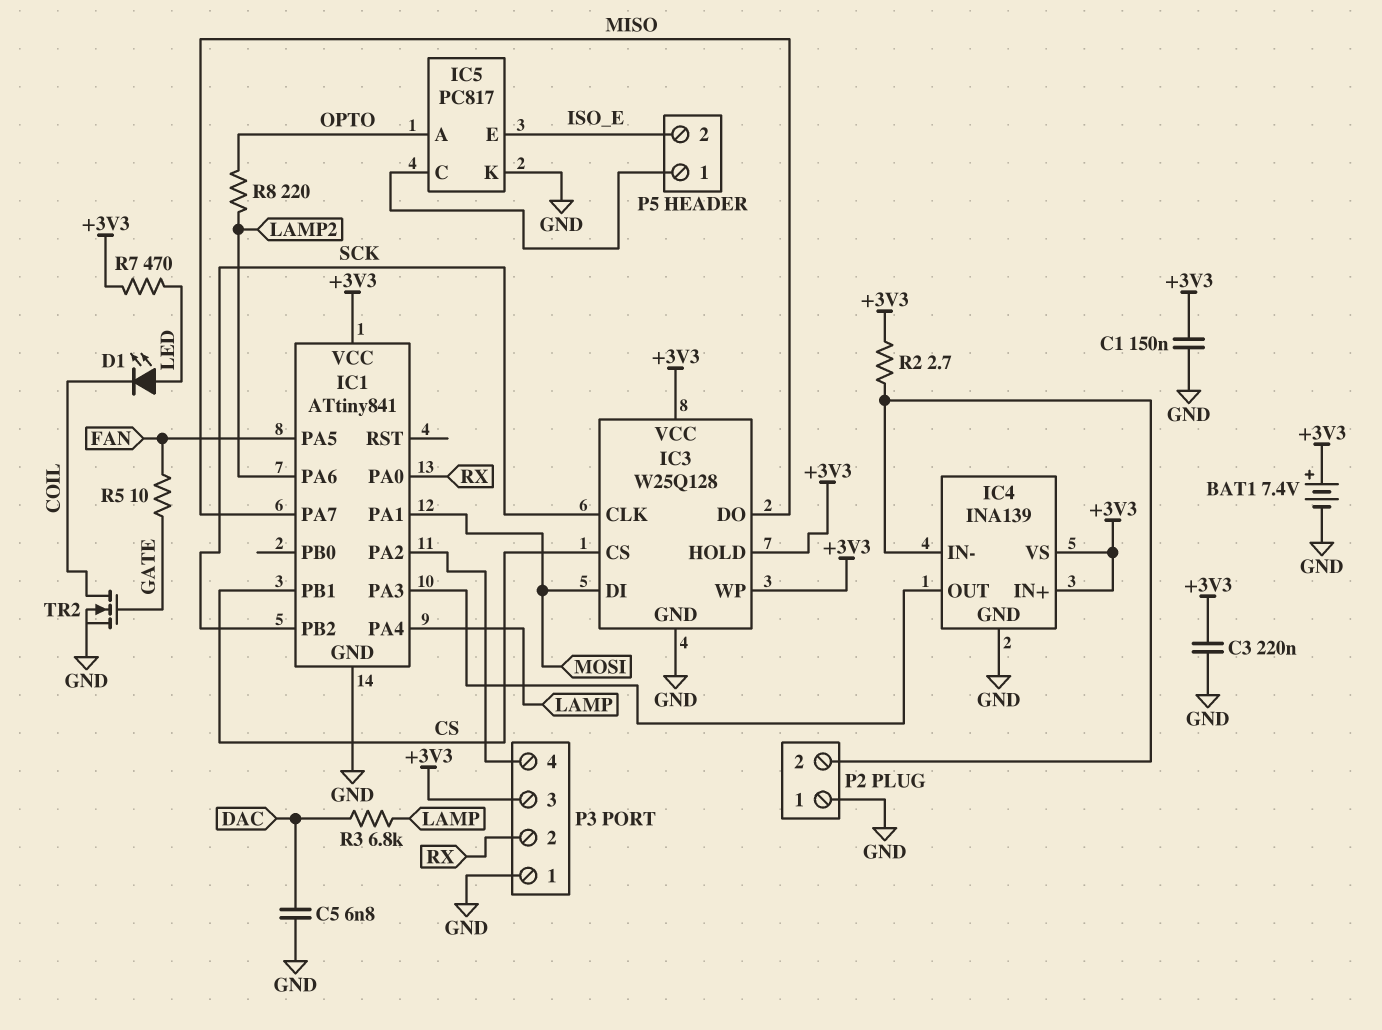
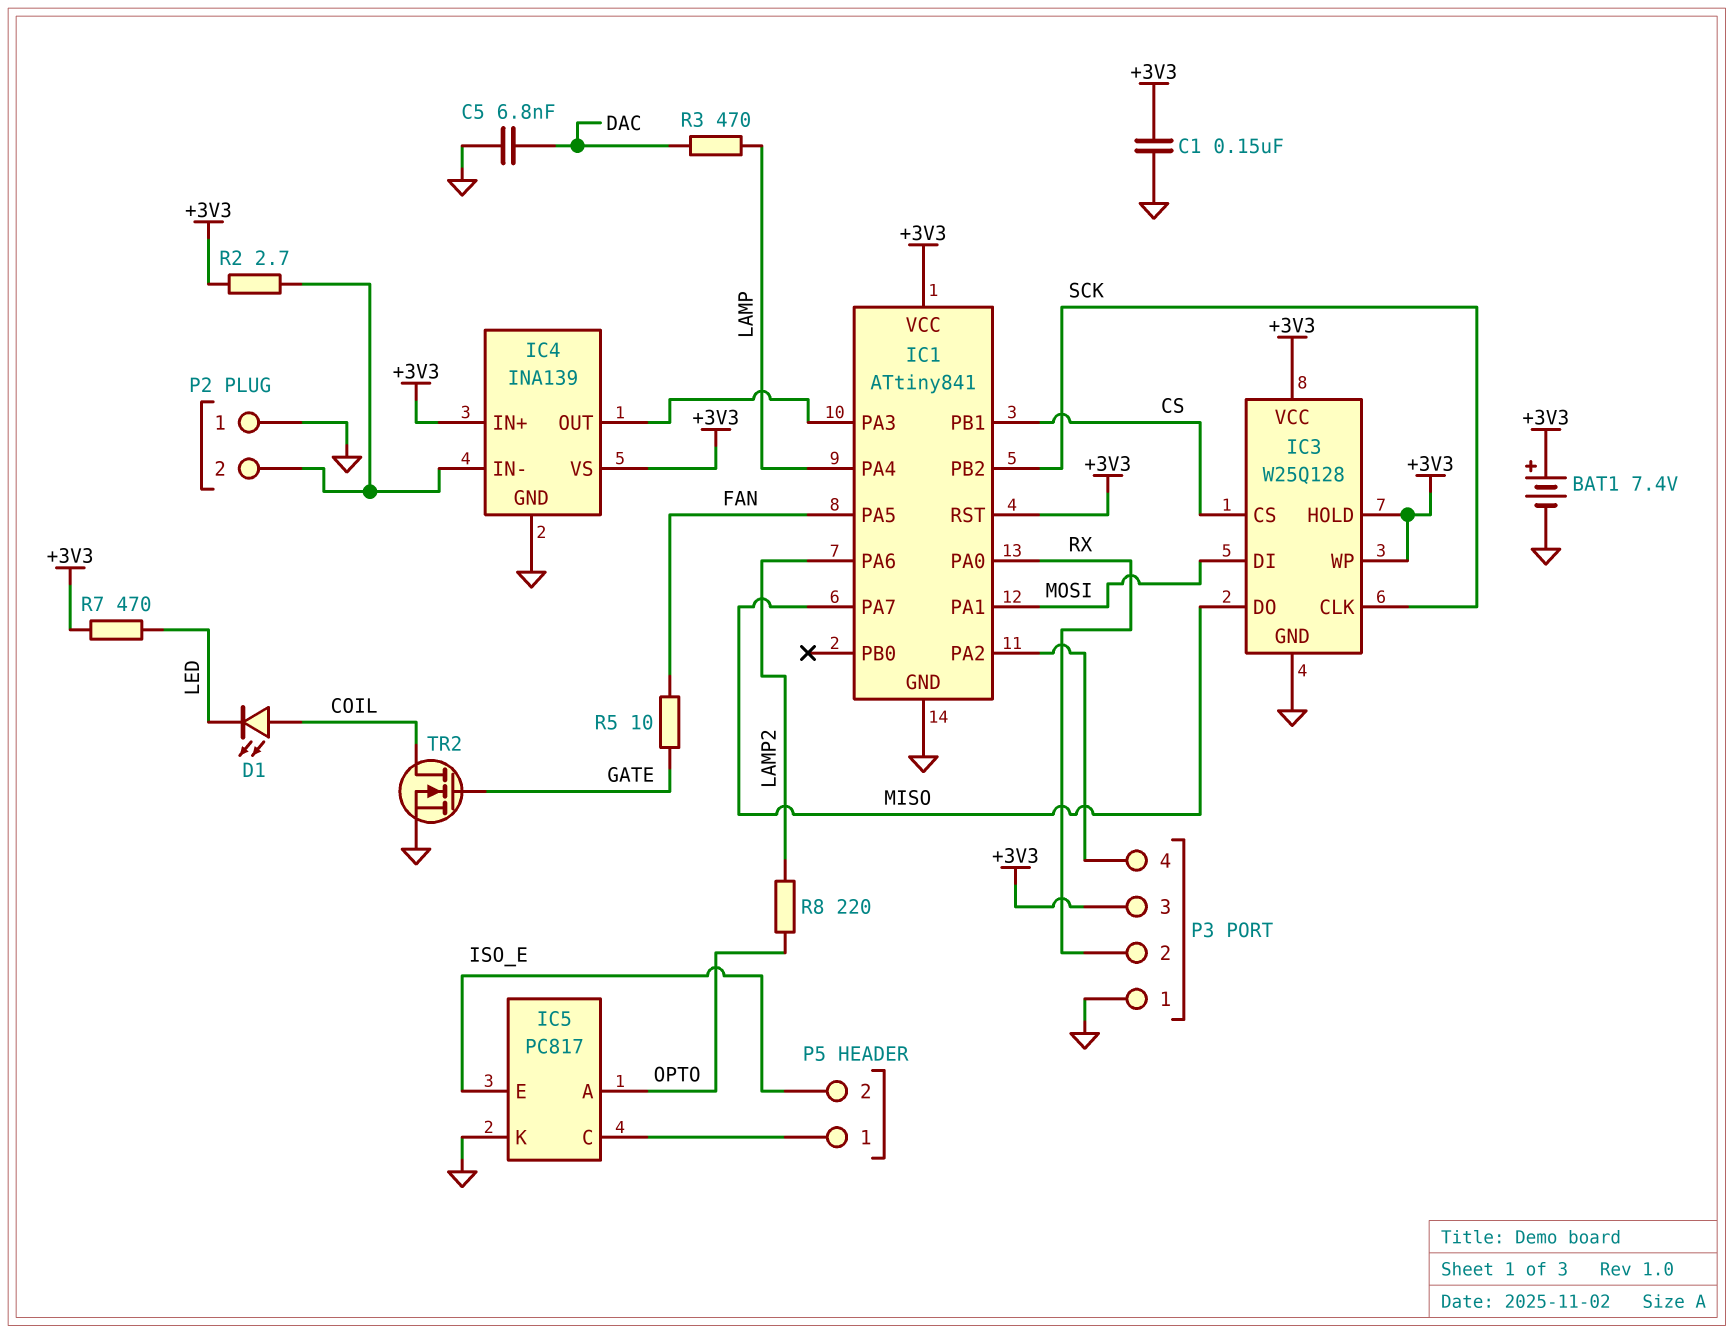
C3: 220nF (+3V3, GND) -> none
D1: LED (A LED, K COIL) -> LED (A COIL, K LED)
IC1 pin RST: none -> +3V3
R3: 6.8k (DAC, LAMP) -> 470 (DAC, LAMP)

